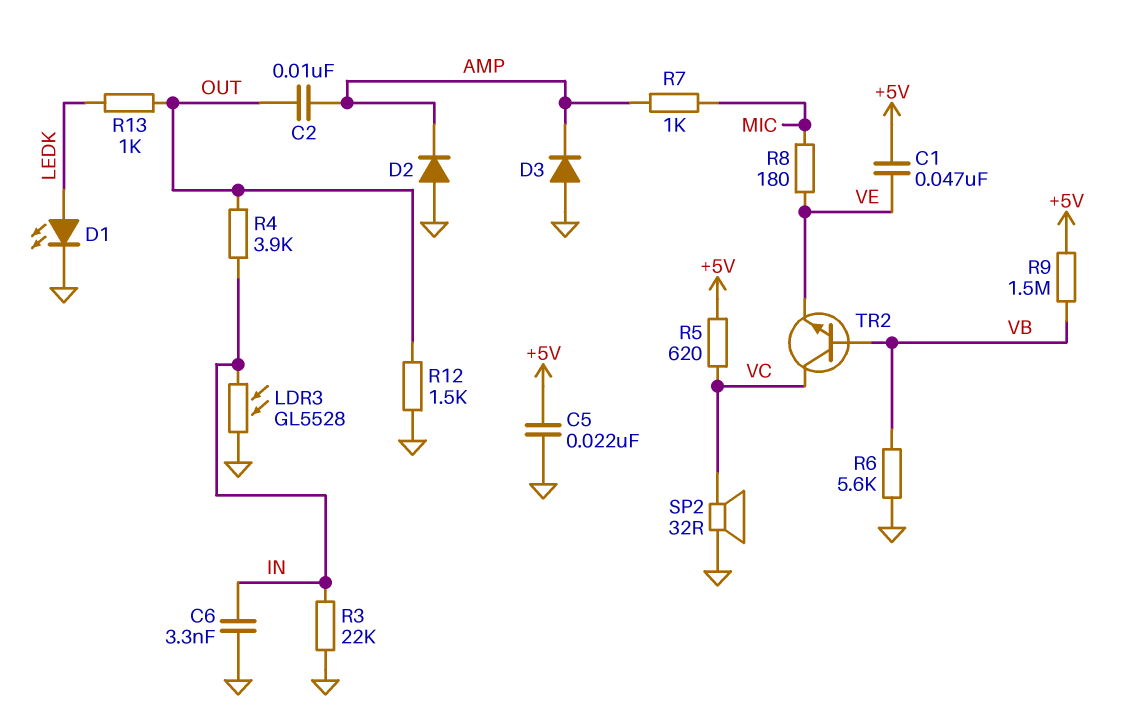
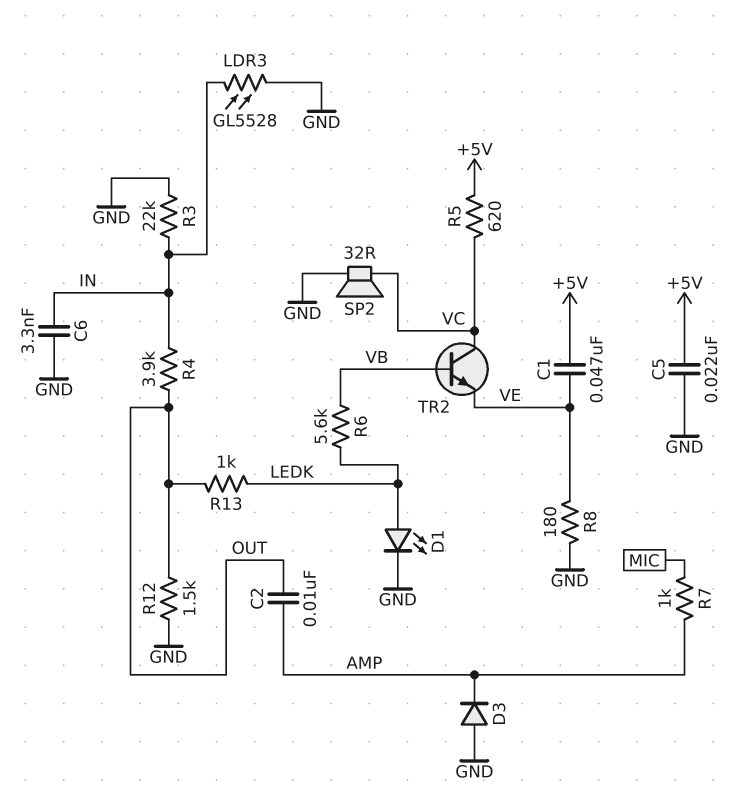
D2: diode (A GND, K AMP) -> none
R6: 5.6k (GND, VB) -> 5.6k (LEDK, VB)
R8: 180 (MIC, VE) -> 180 (GND, VE)
R9: 1.5M (+5V, VB) -> none

